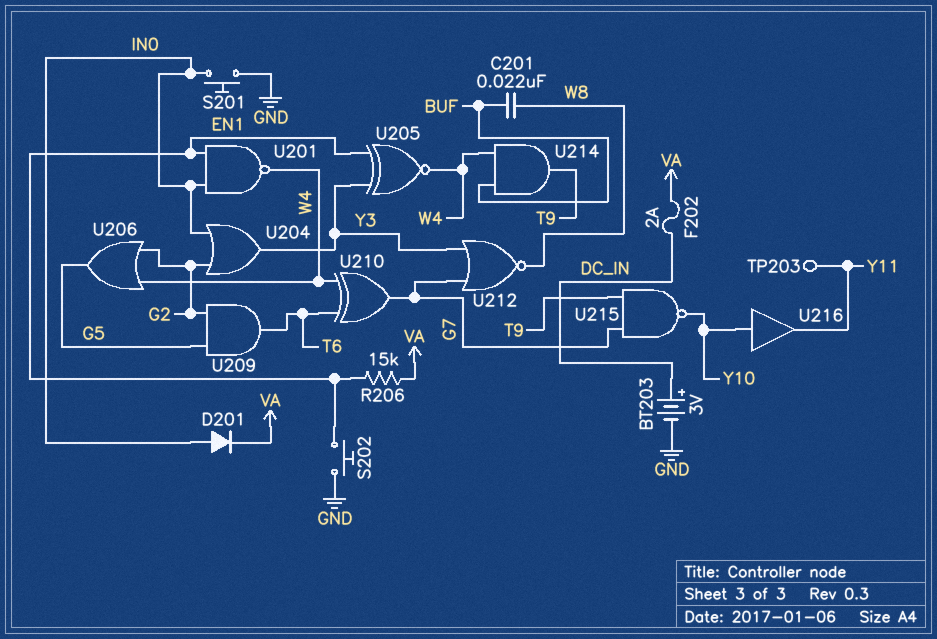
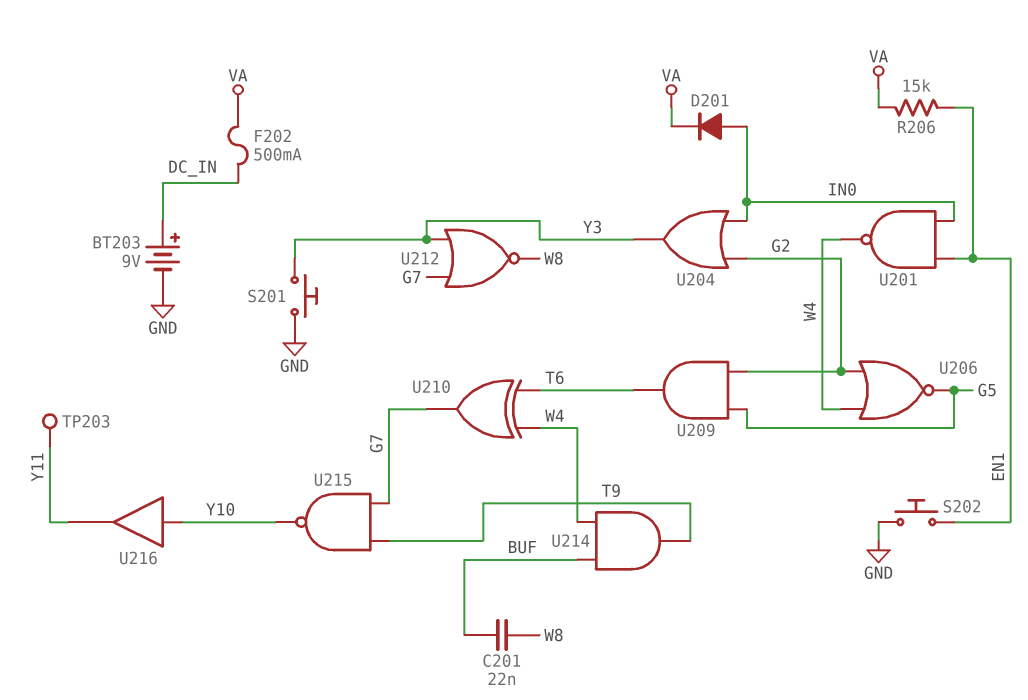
BT203: 3V (plus DC_IN, minus GND) -> 9V (plus DC_IN, minus GND)
F202: 2A (DC_IN, VA) -> 500mA (DC_IN, VA)
S201: button (GND, IN0) -> button (GND, Y3)
U205: XNOR (in EN1, in Y3, out W4) -> none
U206: OR (in G2, in W4, out G5) -> NOR (in G2, in W4, out G5)

